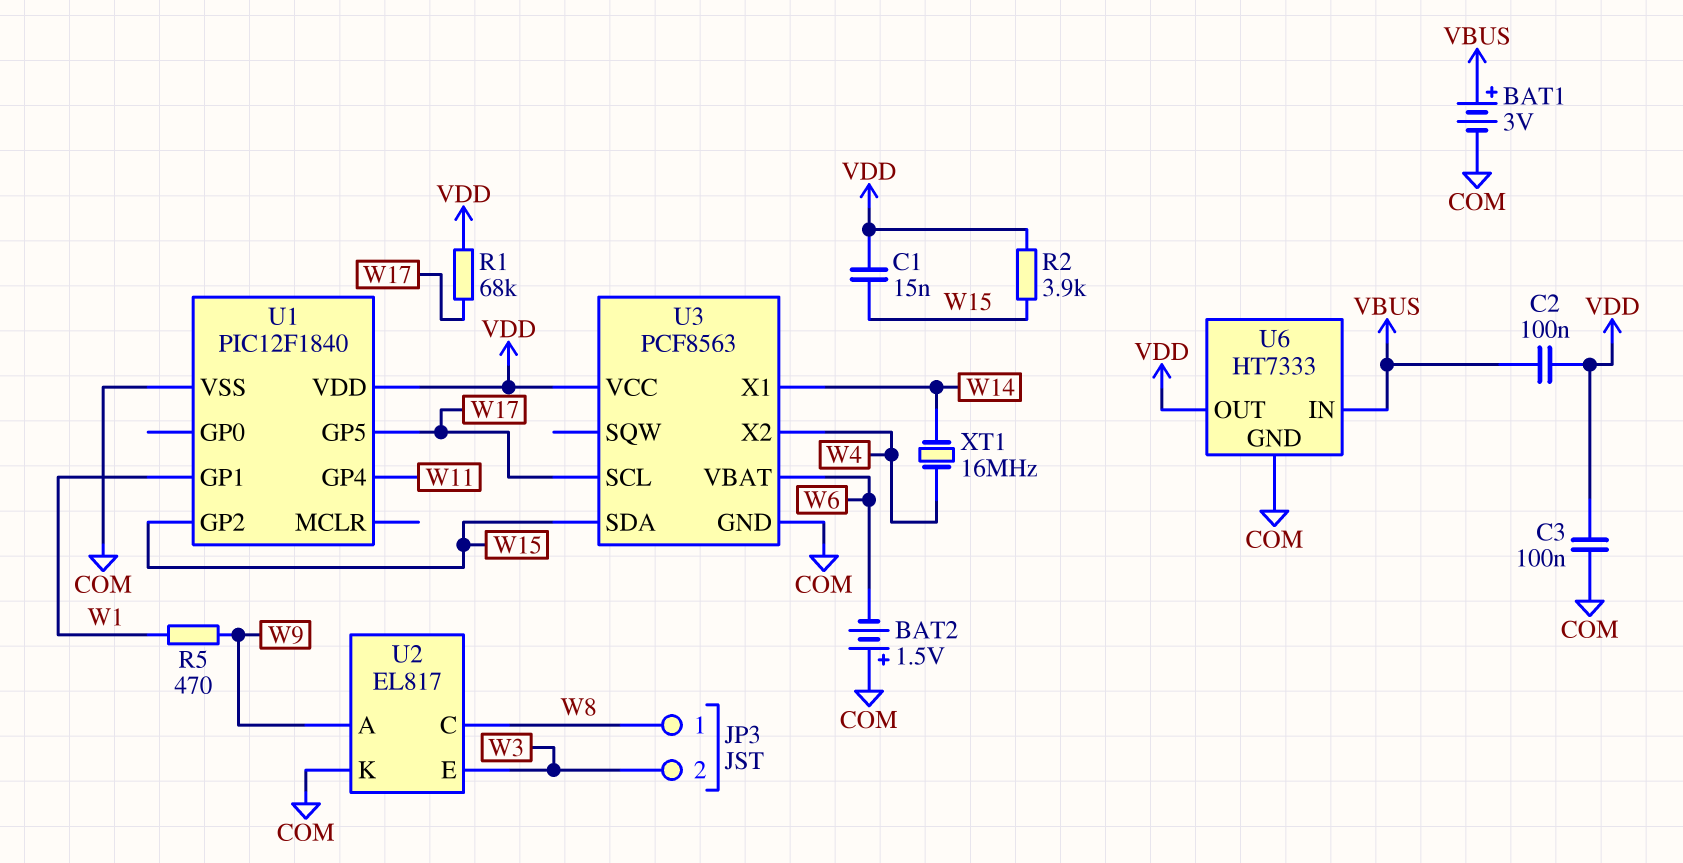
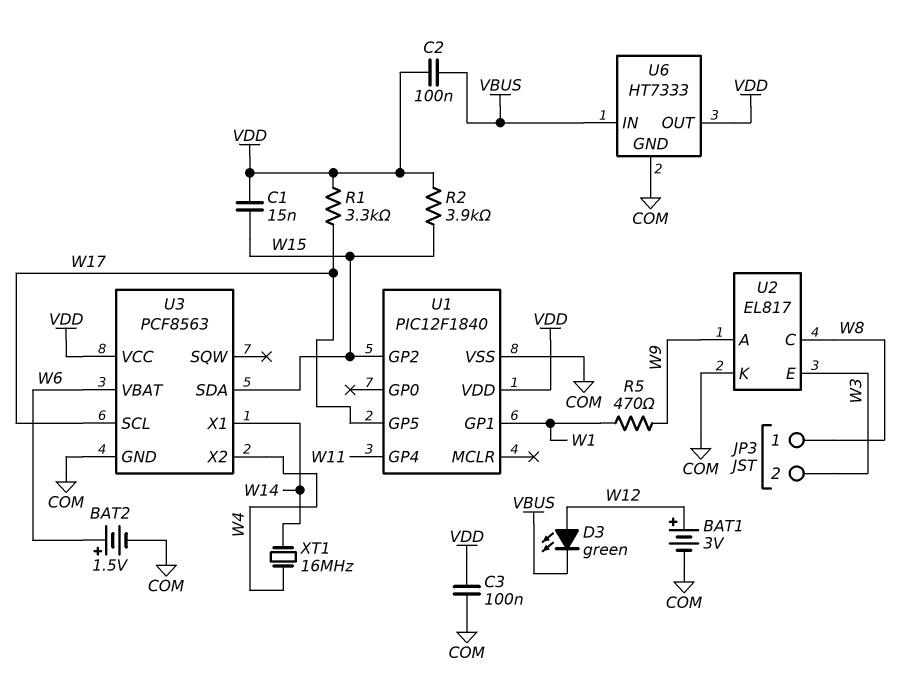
BAT1: 3V (plus VBUS, minus COM) -> 3V (plus W12, minus COM)
BAT2: 1.5V (plus COM, minus W6) -> 1.5V (plus W6, minus COM)
D3: none -> LED green (A W12, K VBUS)
R1: 68k (VDD, W17) -> 3.3k (VDD, W17)

